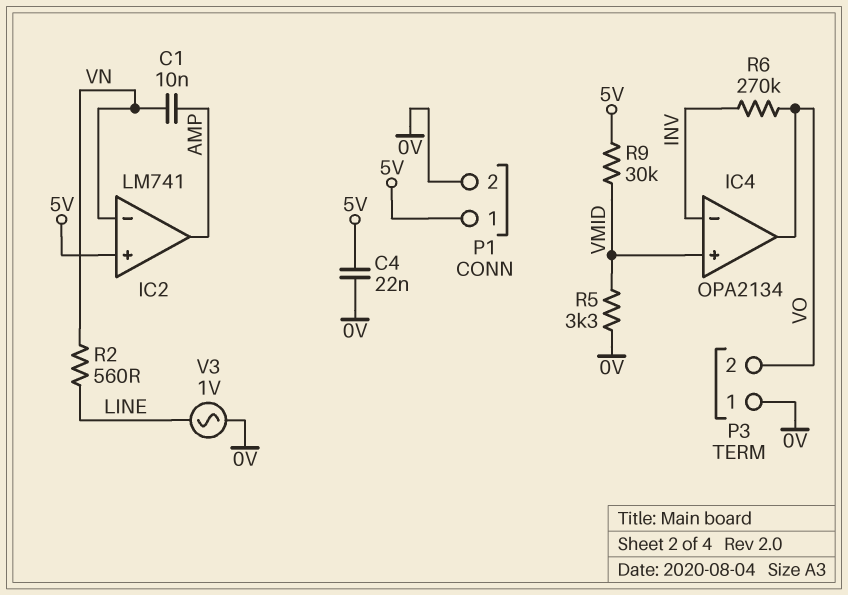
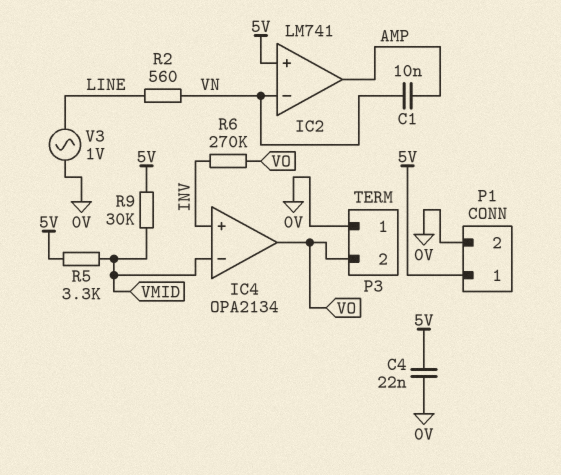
IC4 pin in+: VMID -> INV
IC4 pin in-: INV -> VMID
R5: 3.3k (0V, VMID) -> 3.3k (5V, VMID)

